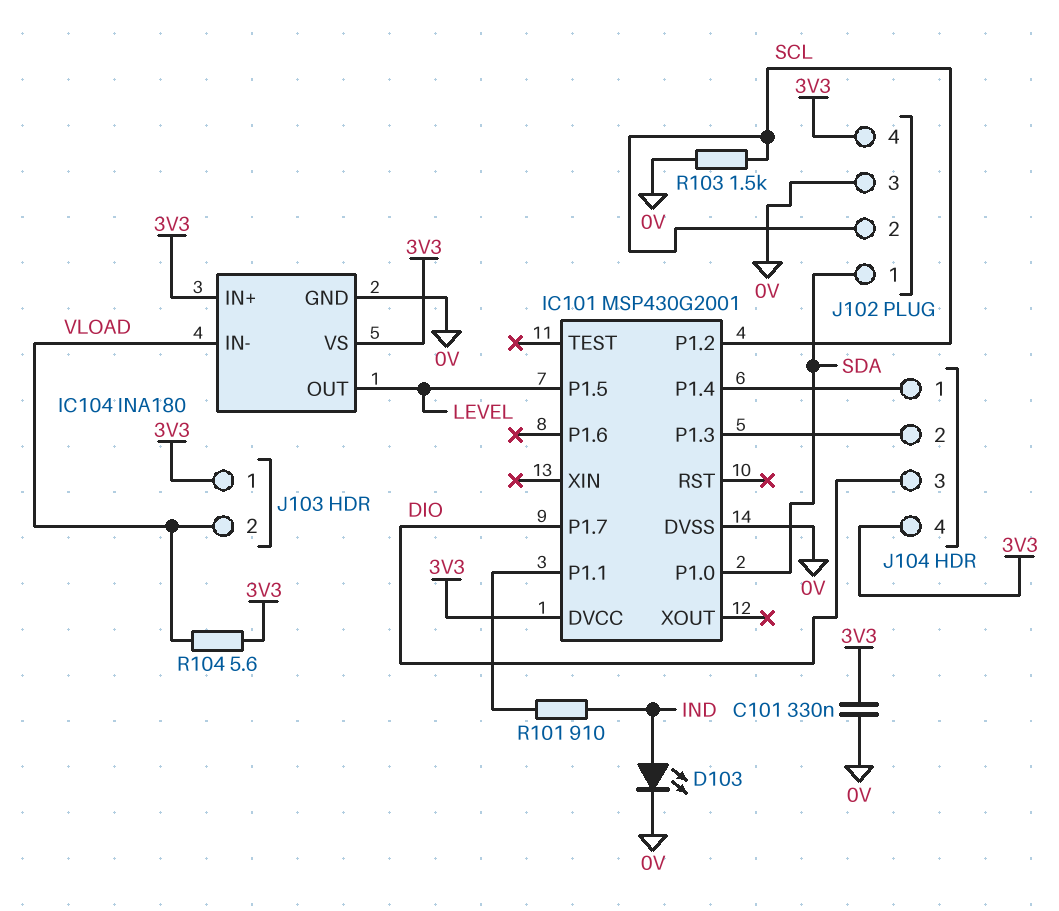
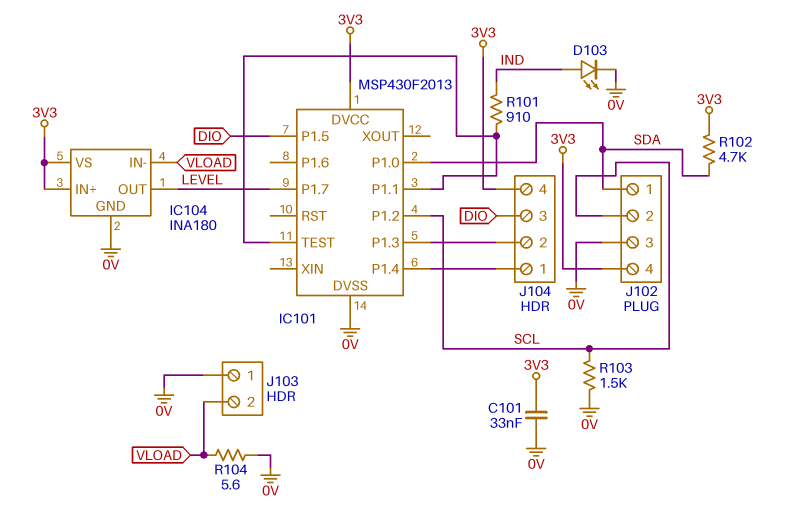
C101: 330nF (0V, 3V3) -> 33nF (0V, 3V3)
IC101: MSP430G2001 -> MSP430F2013
IC101 pin P1.5: LEVEL -> DIO
IC101 pin P1.7: DIO -> LEVEL
IC101 pin TEST: none -> IC101/P1.1
J103 pin 1: 3V3 -> 0V
R102: none -> 4.7k (3V3, SDA)
R104: 5.6 (3V3, VLOAD) -> 5.6 (0V, VLOAD)

